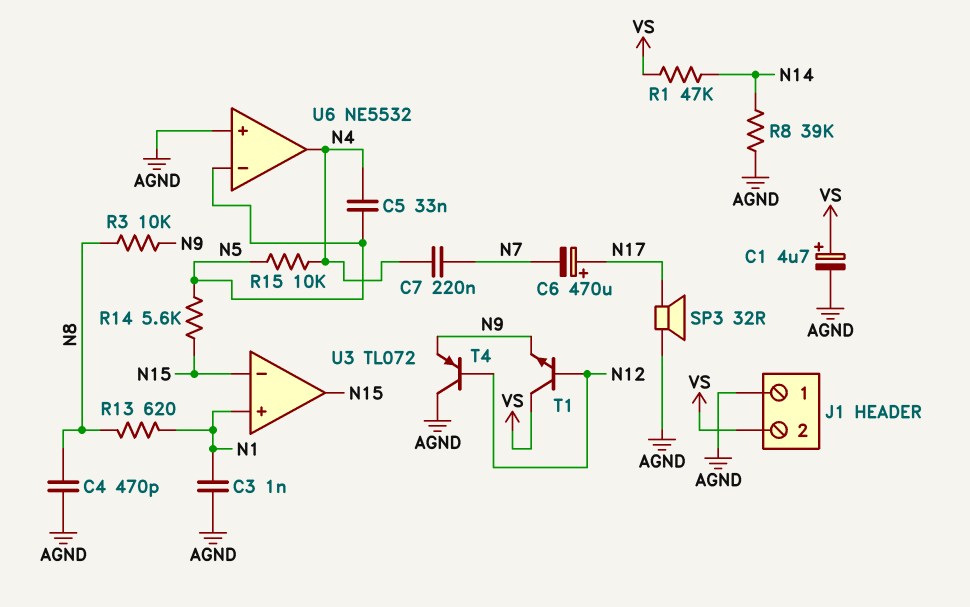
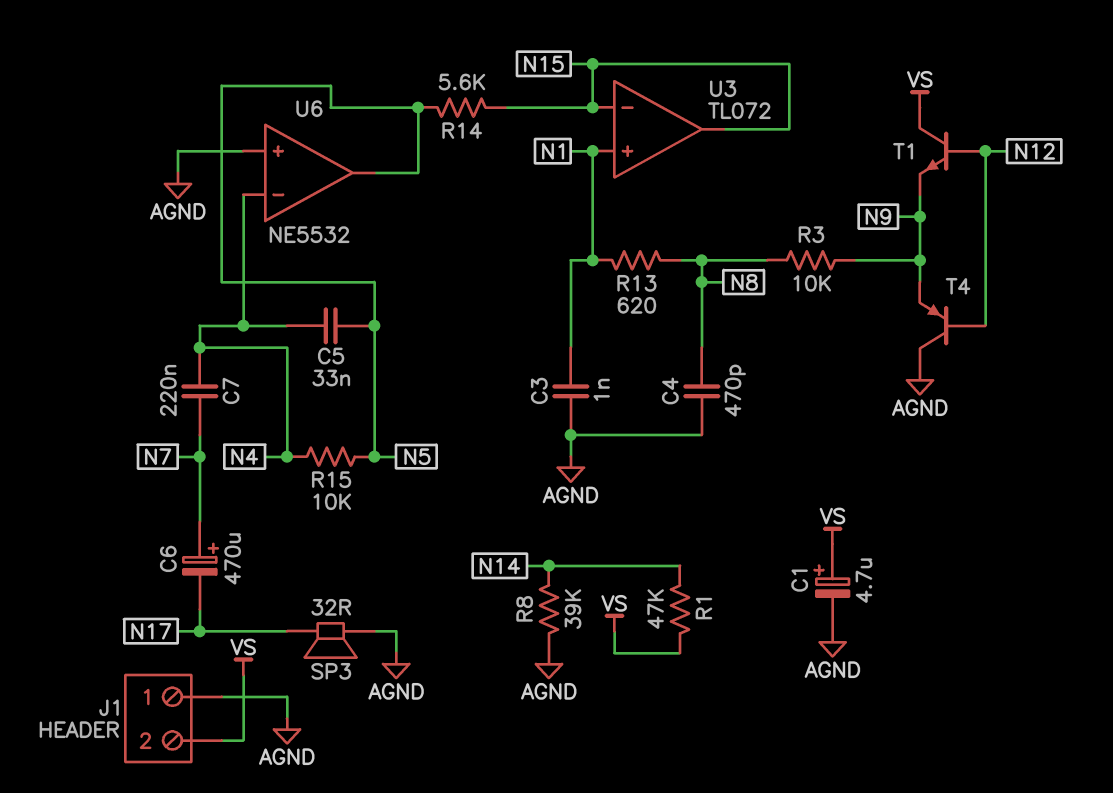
C6: 470uF (plus N17, minus N7) -> 470uF (plus N7, minus N17)
U6 pin in-: N5 -> N4
U6 pin out: N4 -> N5

